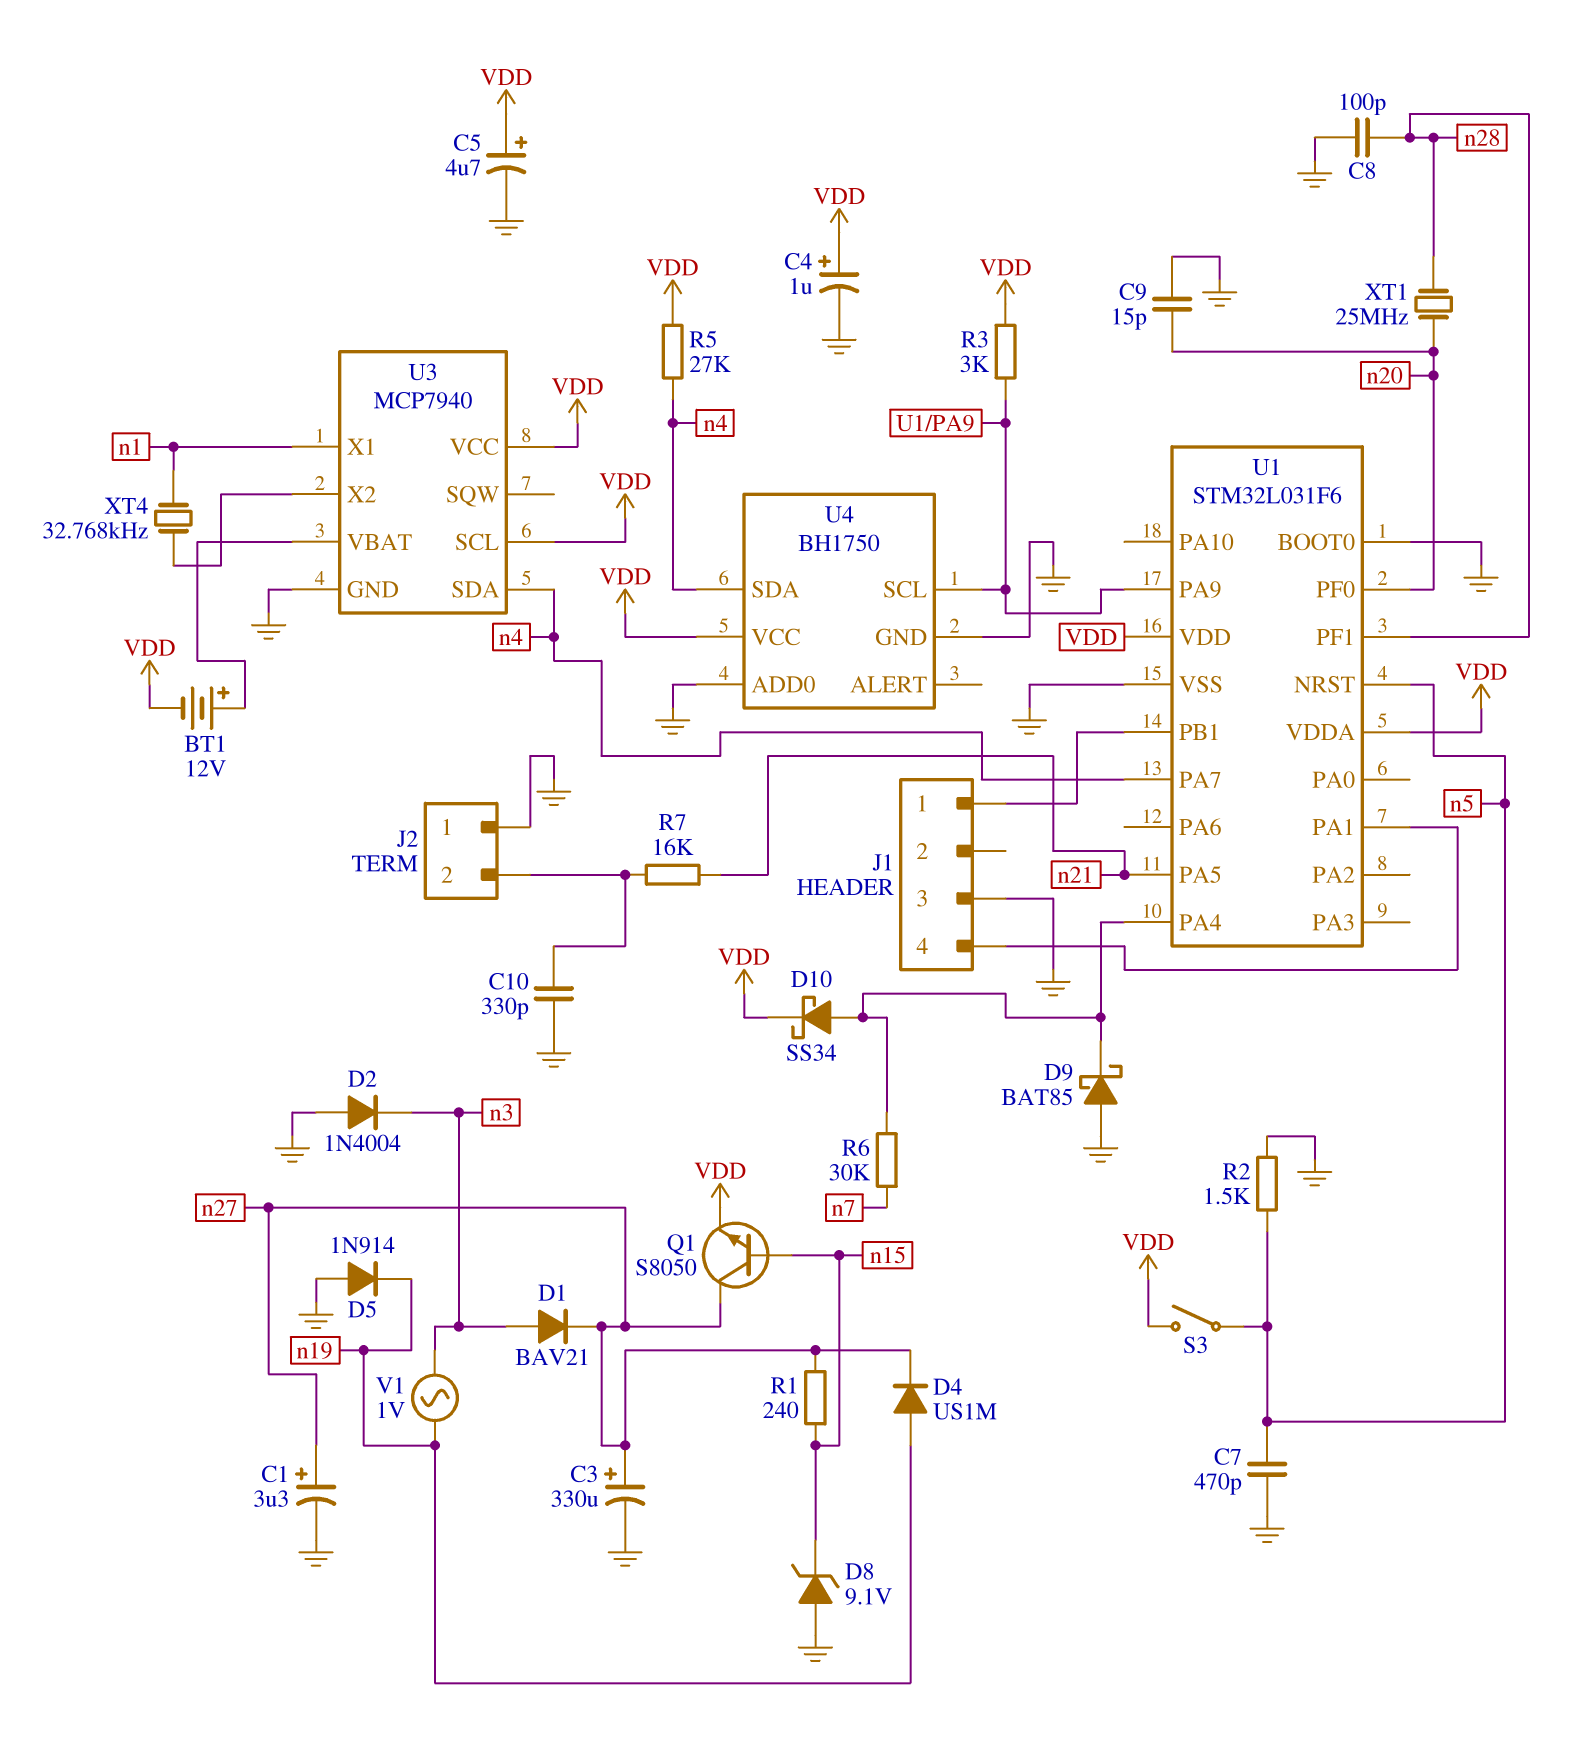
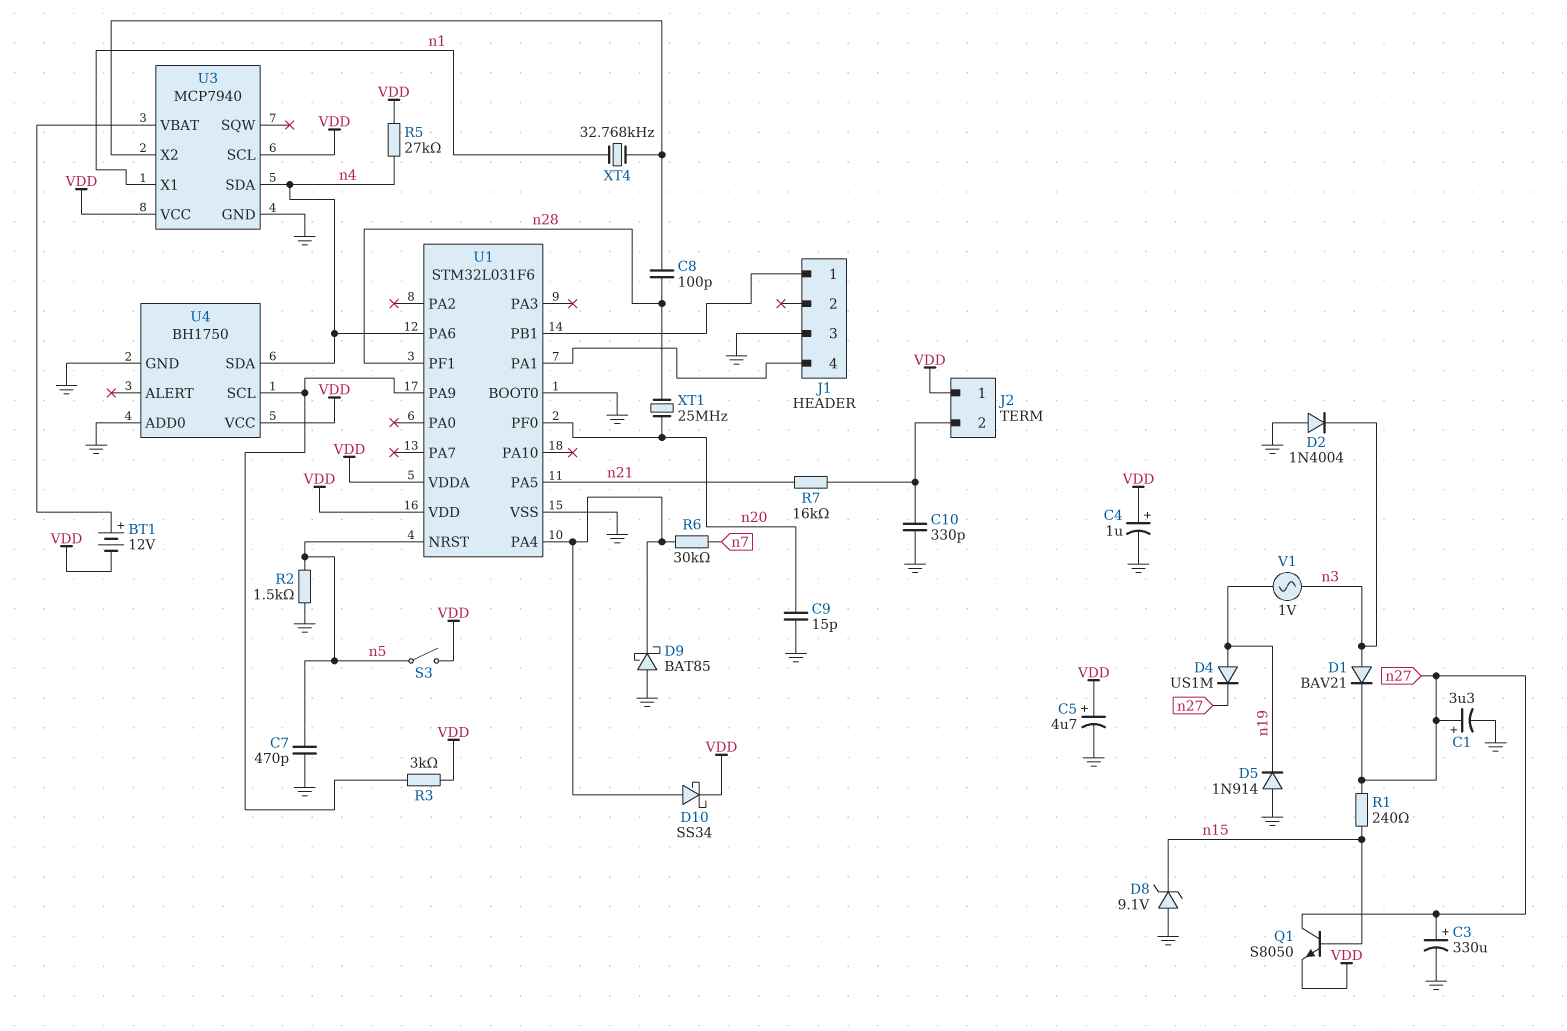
C8: 100pF (GND, n28) -> 100pF (U3/X2, n28)
J2 pin 1: GND -> VDD
U1 pin PA6: none -> n4
U1 pin PA7: n4 -> none

